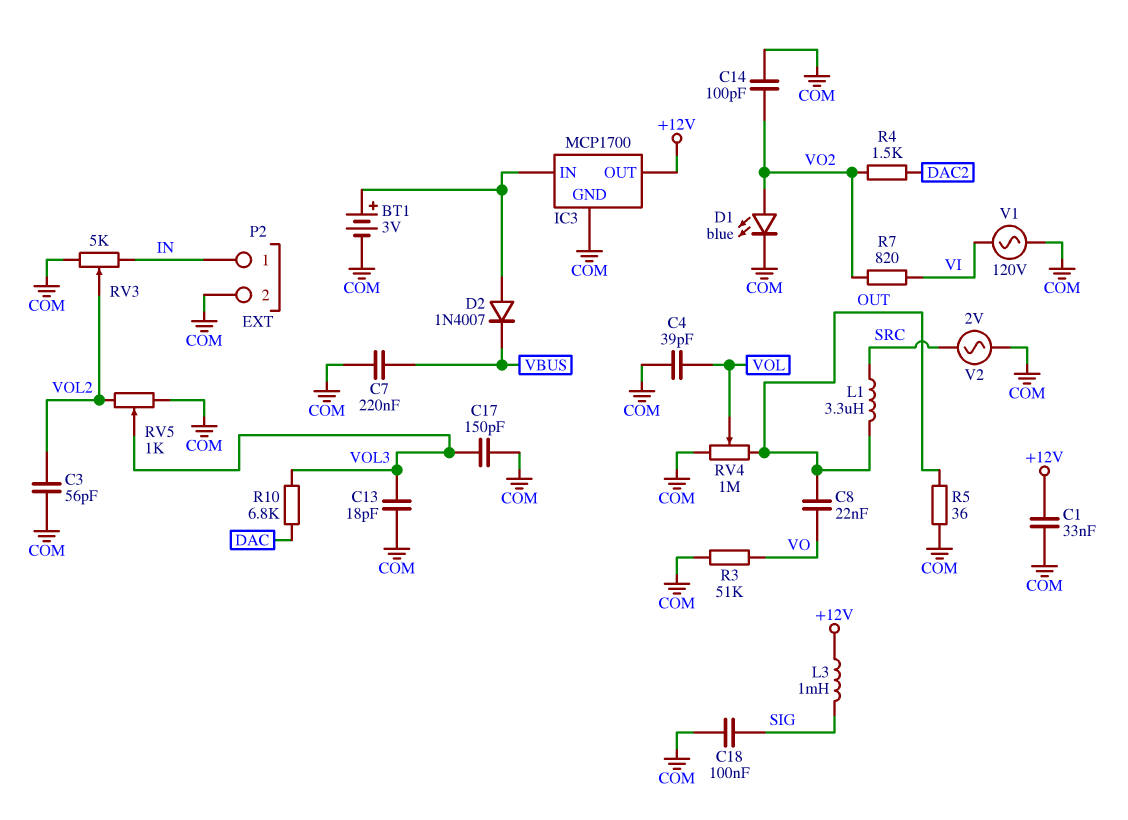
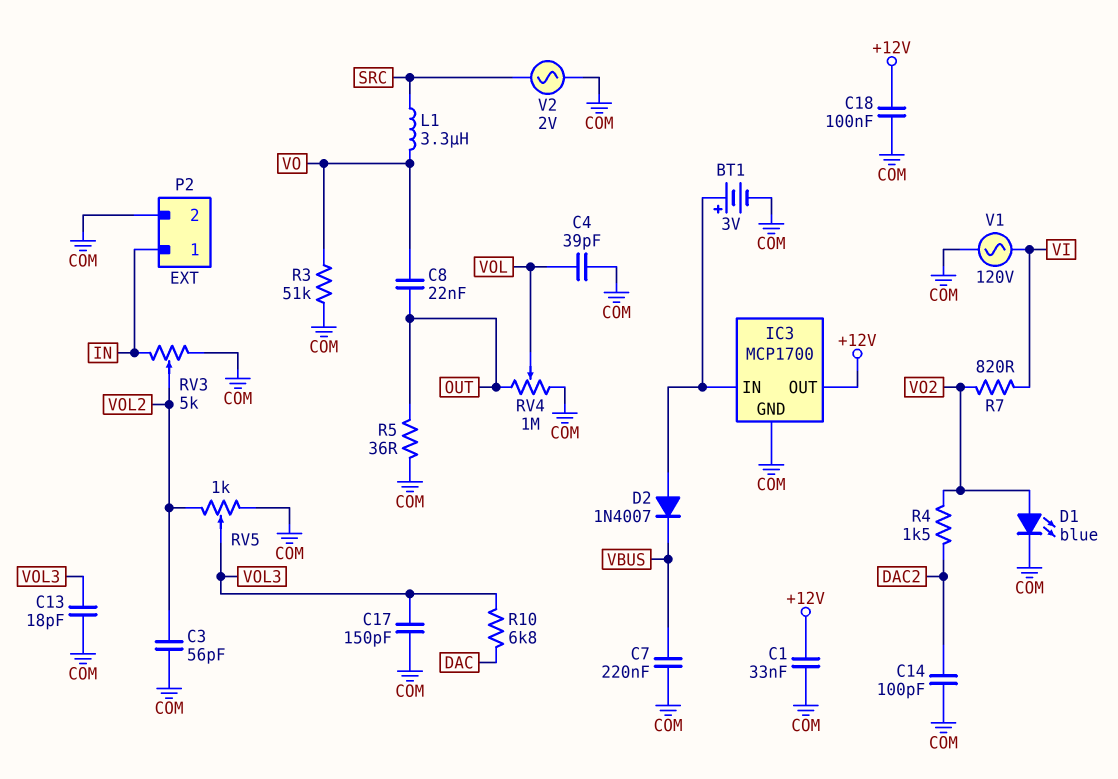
C14: 100pF (COM, VO2) -> 100pF (COM, DAC2)
C18: 100nF (COM, SIG) -> 100nF (+12V, COM)
L1: 3.3uH (OUT, SRC) -> 3.3uH (SRC, VO)
L3: 1mH (+12V, SIG) -> none

